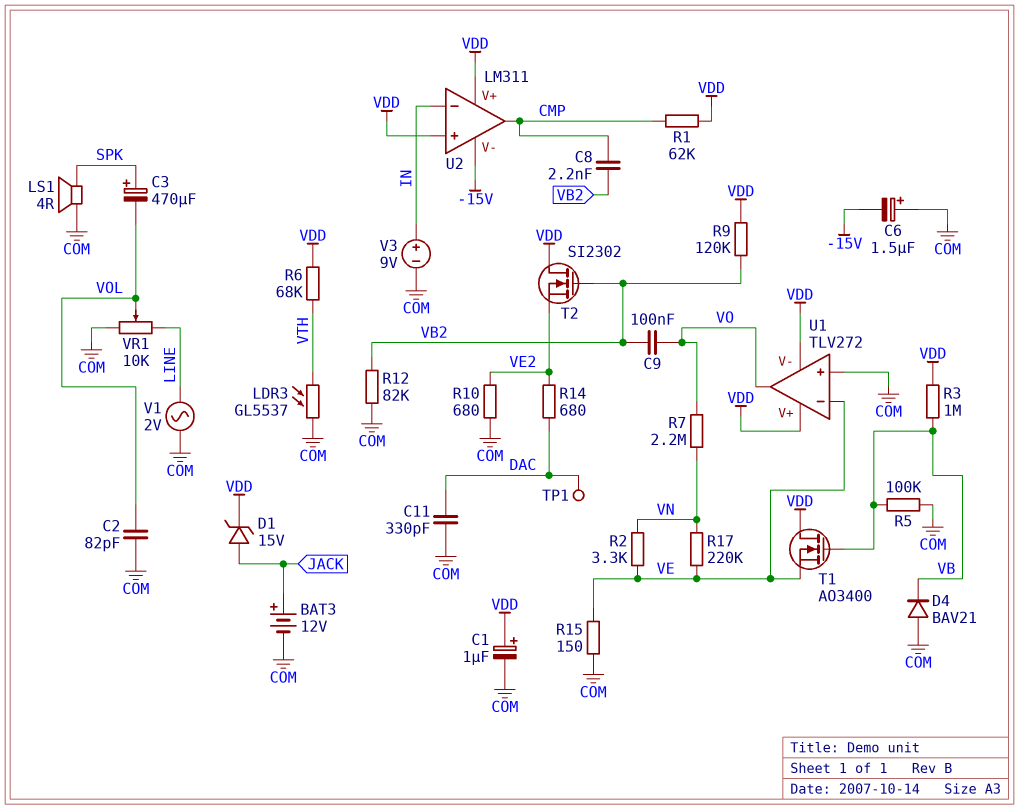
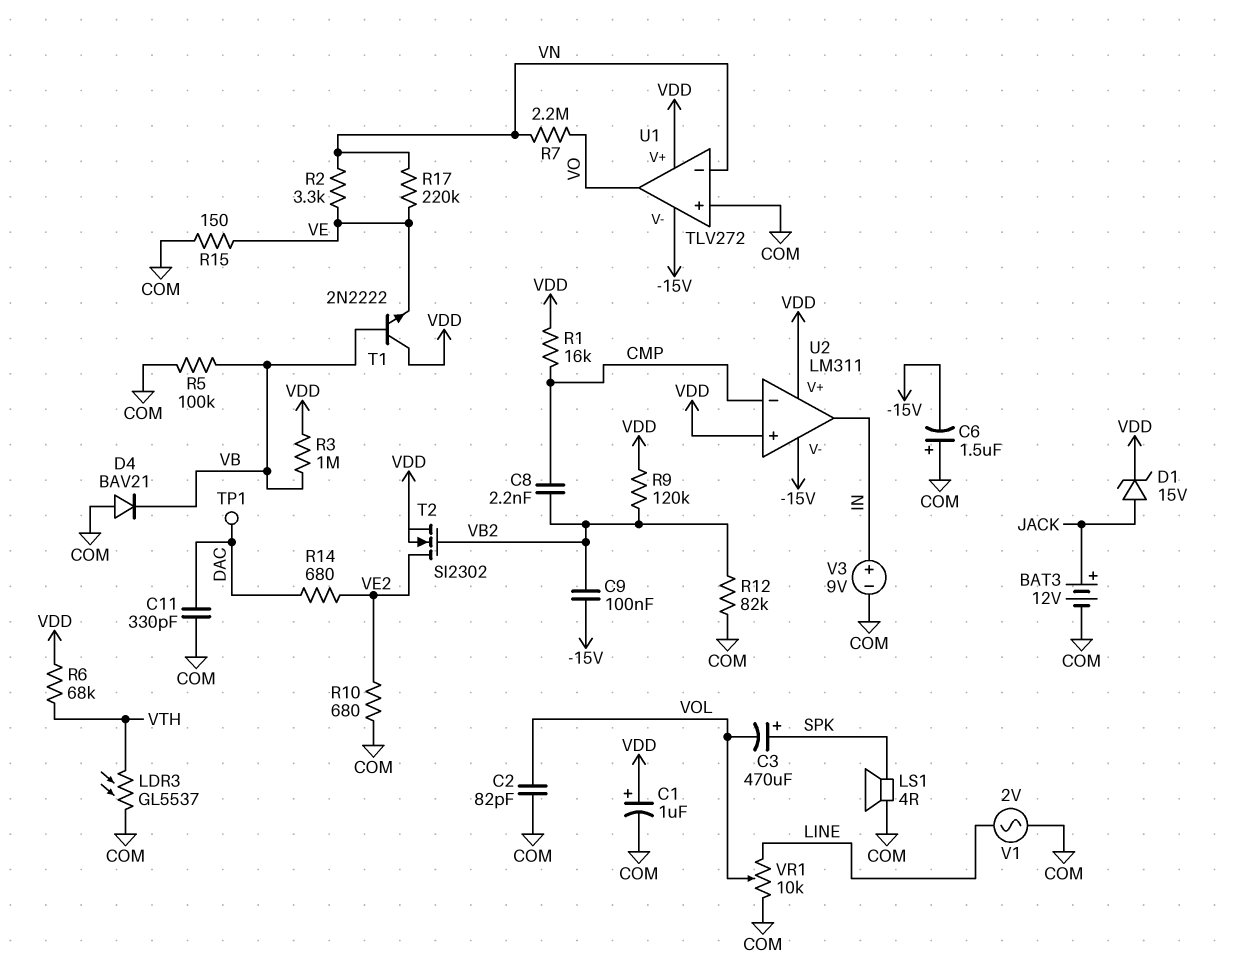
C9: 100nF (VB2, VO) -> 100nF (-15V, VB2)
R1: 62k (CMP, VDD) -> 16k (CMP, VDD)
T1: NMOS AO3400 (G VB, D VDD, S VE) -> NPN 2N2222 (B VB, C VDD, E VE)
T2: NMOS SI2302 (G VB2, D VDD, S VE2) -> NMOS SI2302 (G VB2, D VE2, S VDD)
U1 pin V-: VDD -> -15V
U1 pin in-: VE -> VN
U2 pin in-: IN -> CMP
U2 pin out: CMP -> IN

